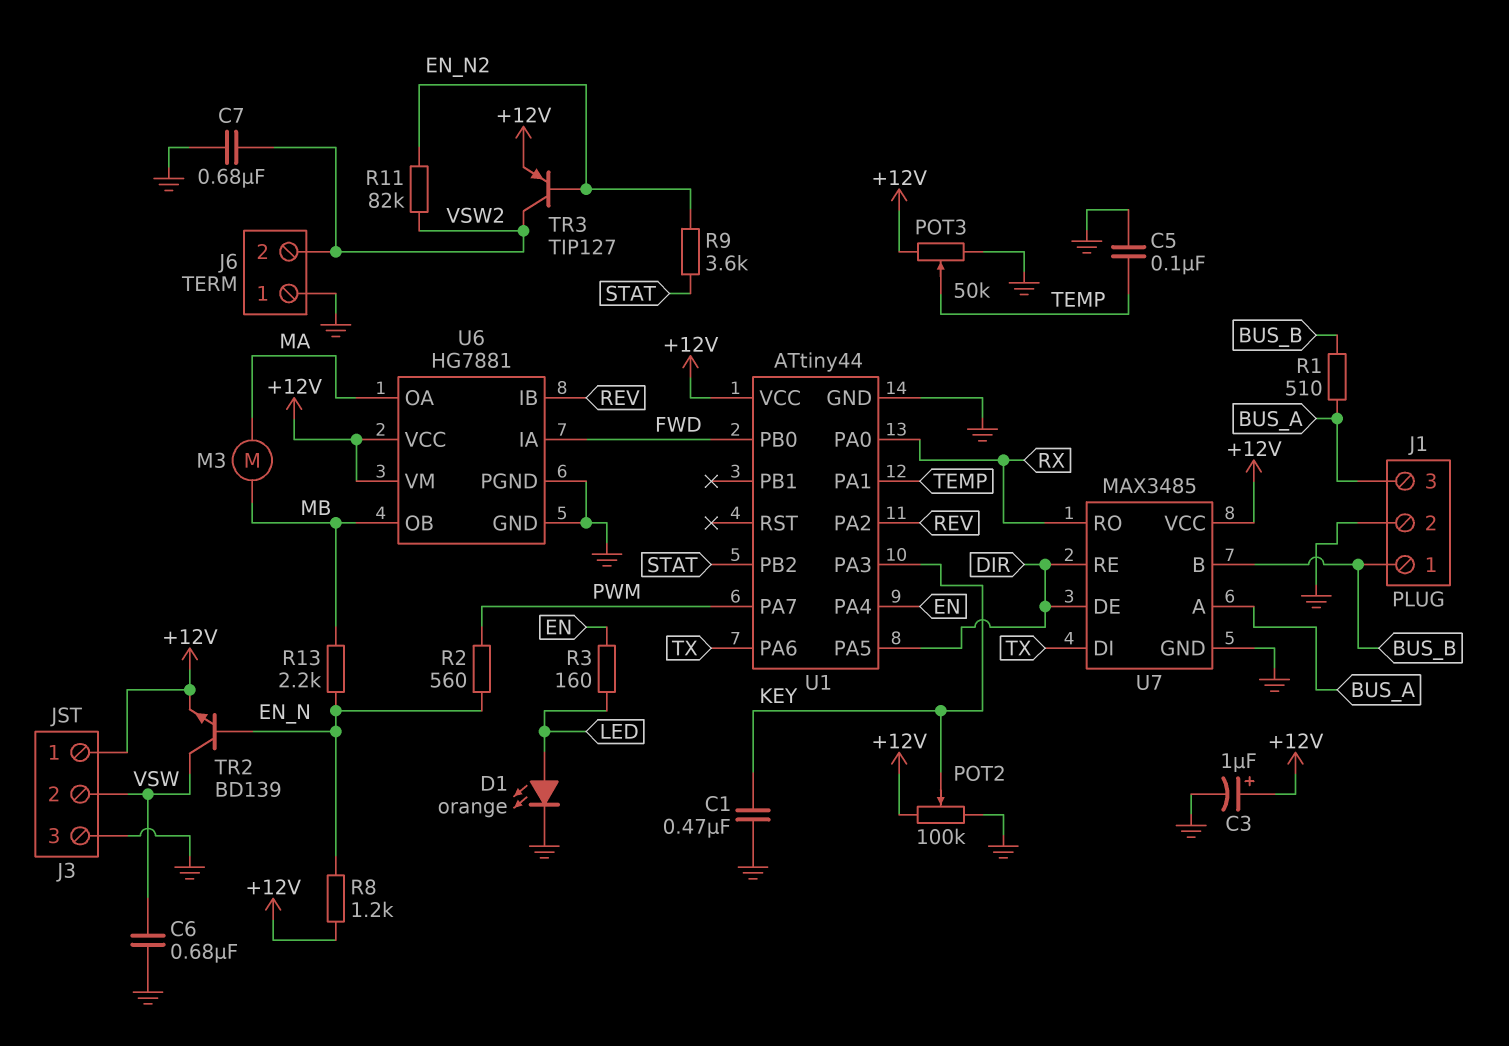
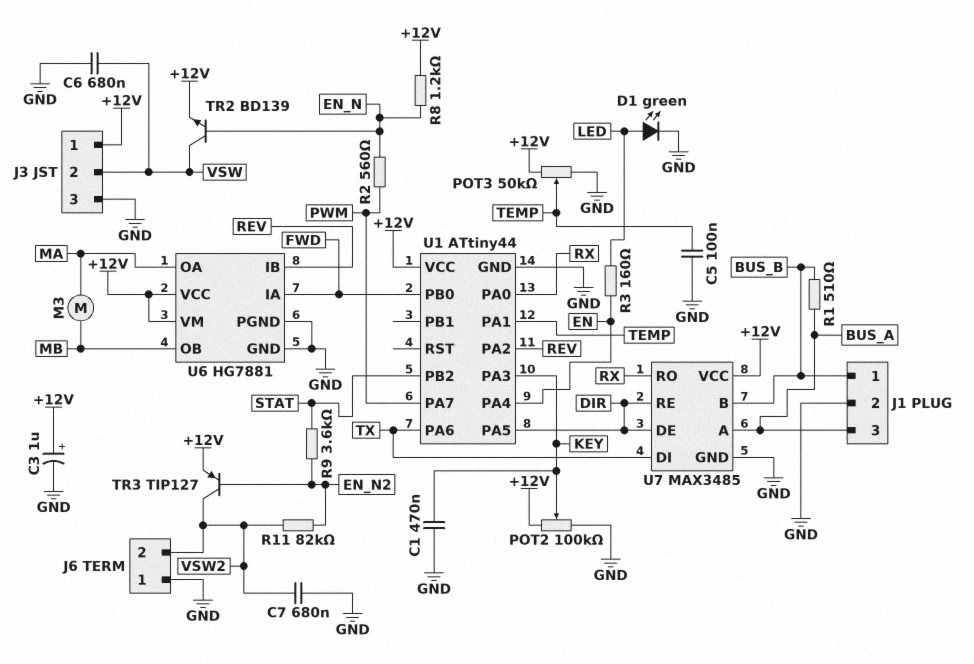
D1: LED orange (A LED, K GND) -> LED green (A LED, K GND)
R13: 2.2k (EN_N, MB) -> none

